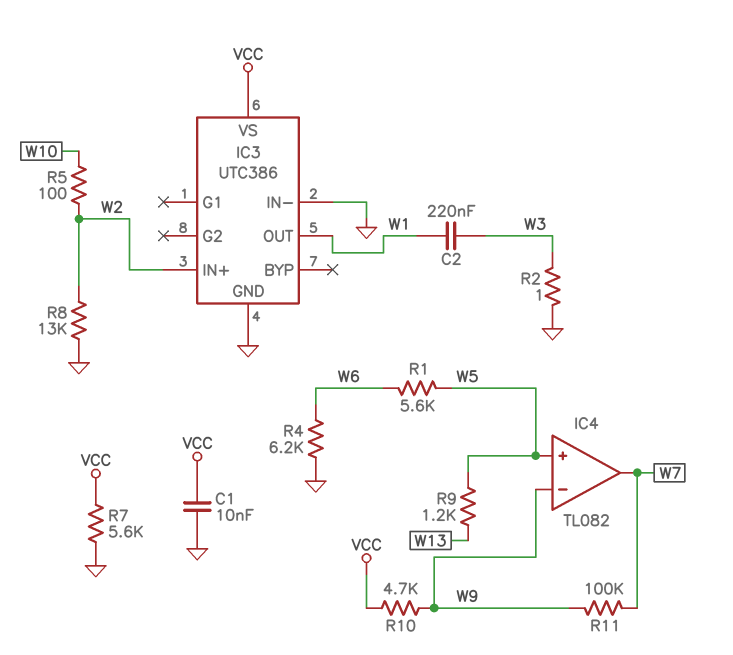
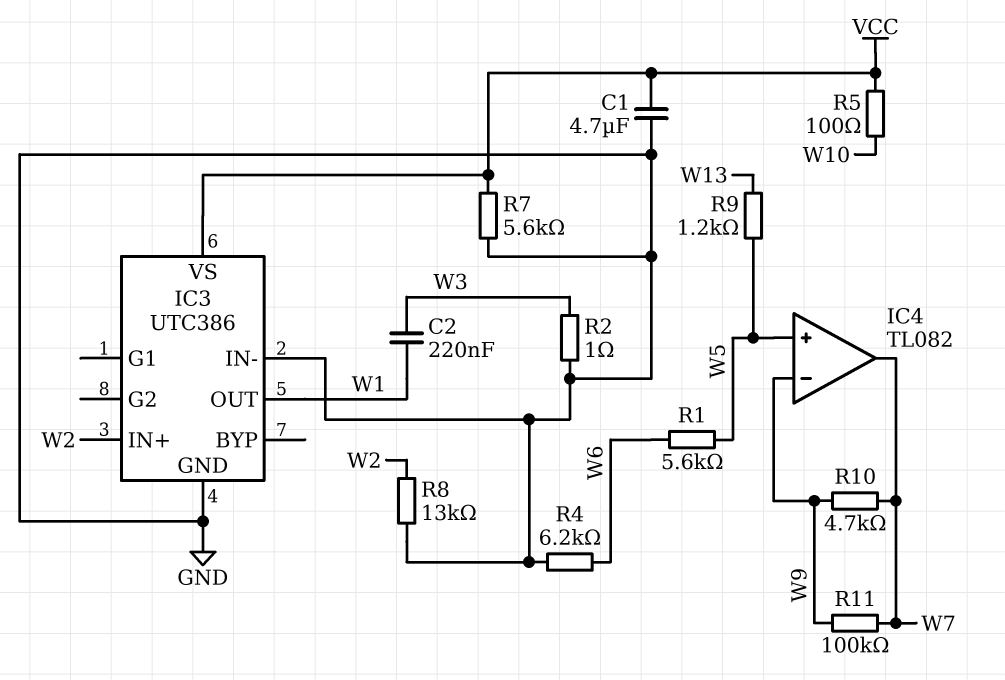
C1: 10nF (GND, VCC) -> 4.7uF (GND, VCC)
R5: 100 (W2, W10) -> 100 (VCC, W10)
R10: 4.7k (VCC, W9) -> 4.7k (W7, W9)

